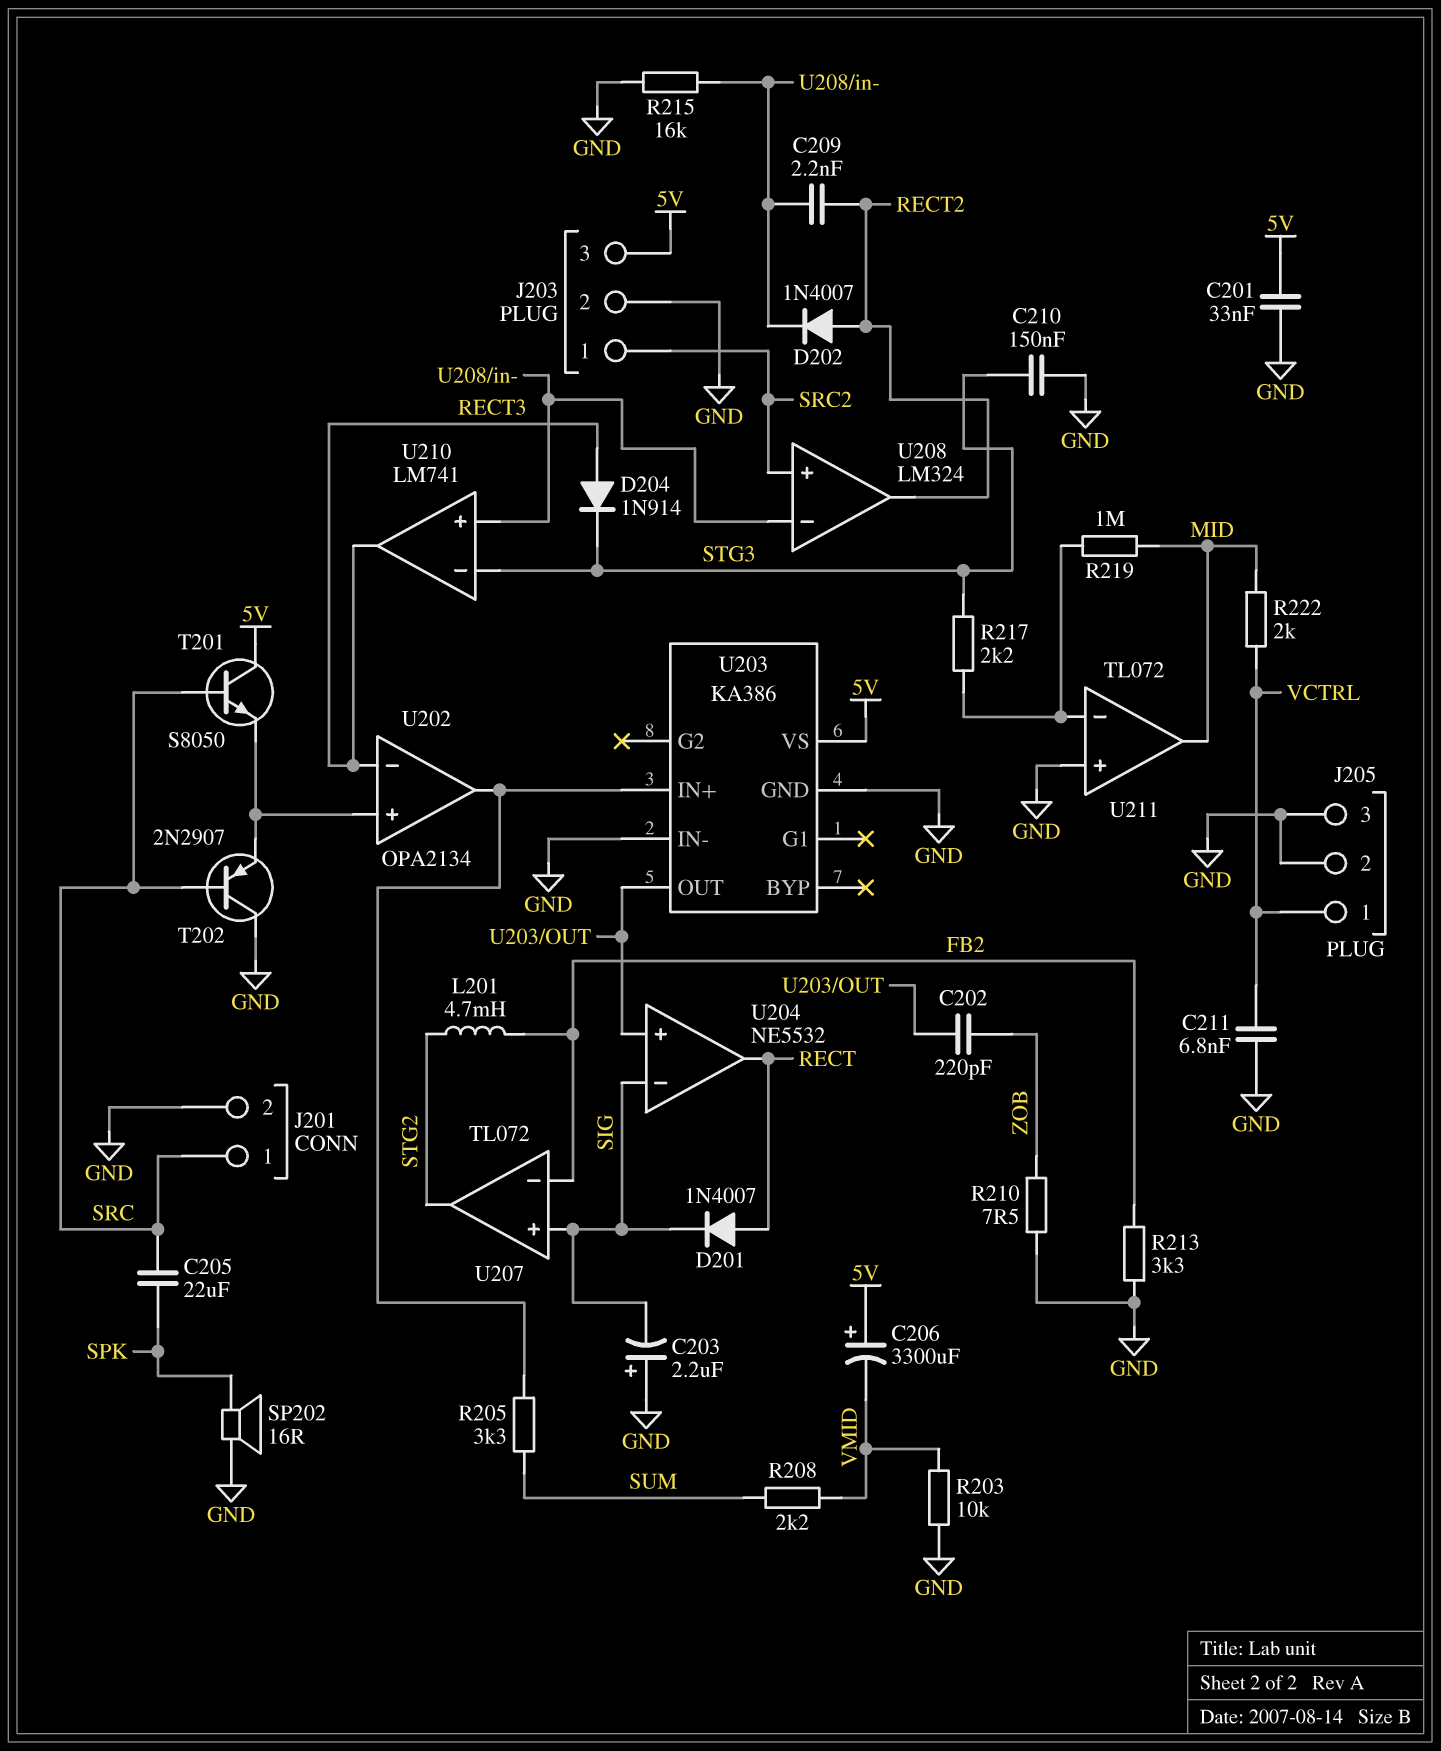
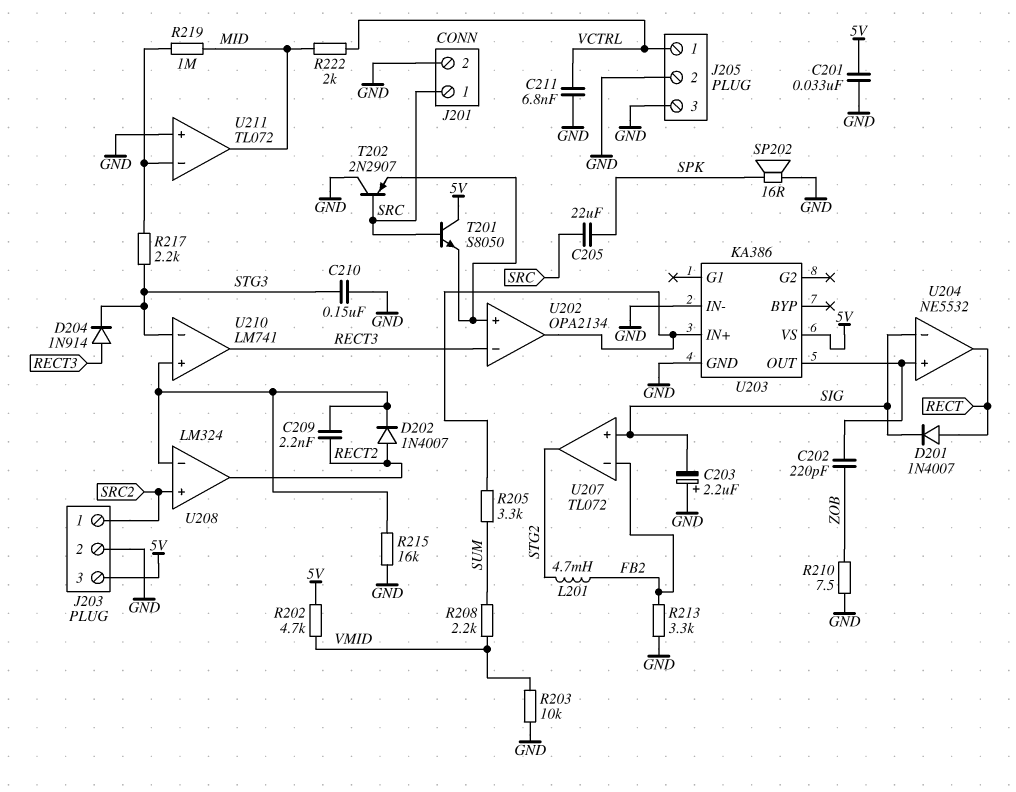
C206: 3300uF (plus 5V, minus VMID) -> none
R202: none -> 4.7k (5V, VMID)

